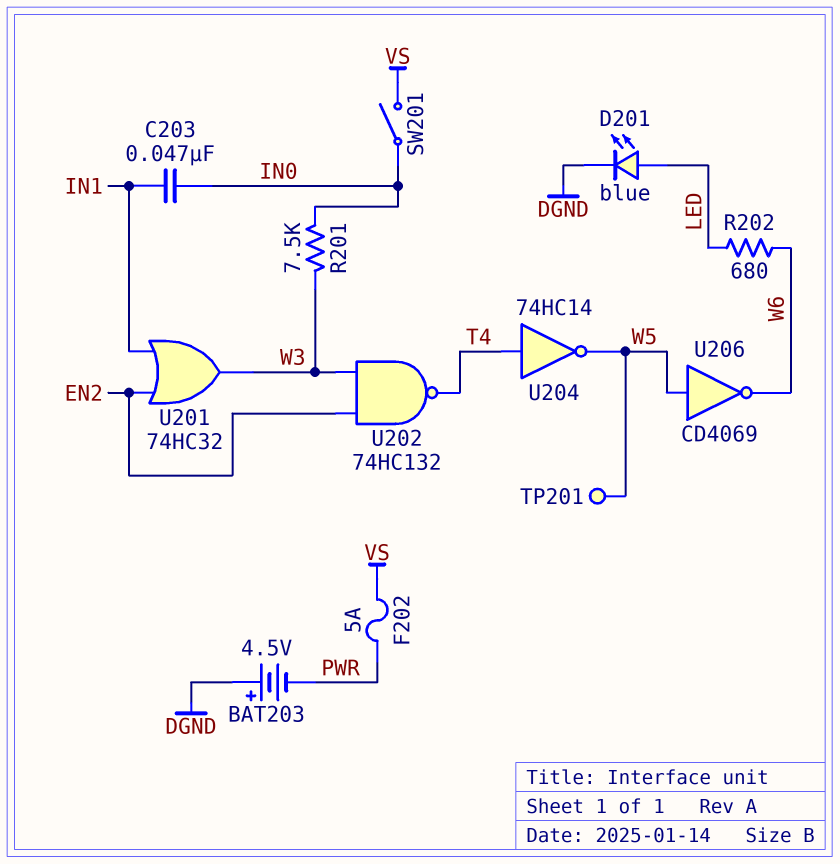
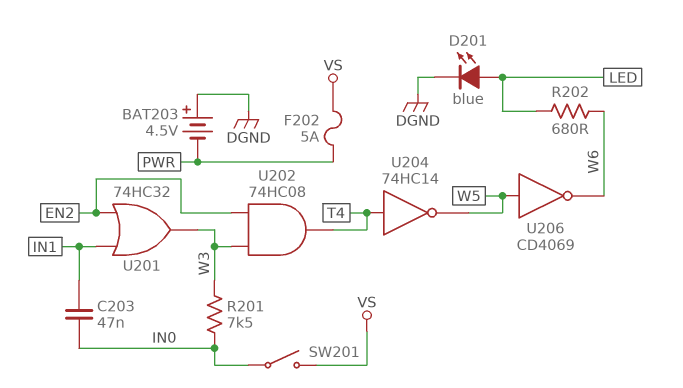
TP201: test point (W5) -> none
U202: NAND 74HC132 (in EN2, in W3, out T4) -> AND 74HC08 (in EN2, in W3, out T4)

